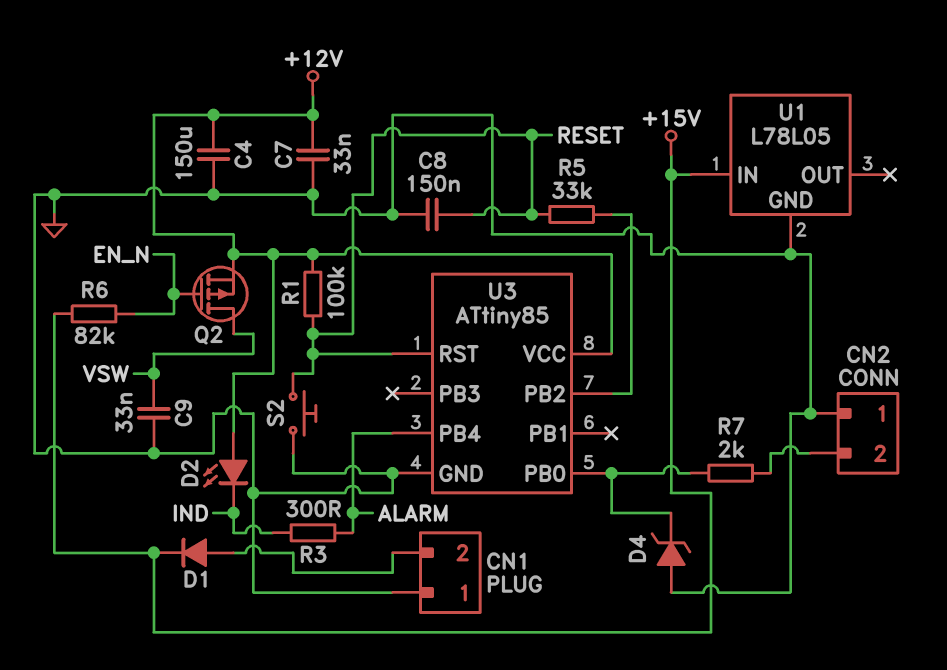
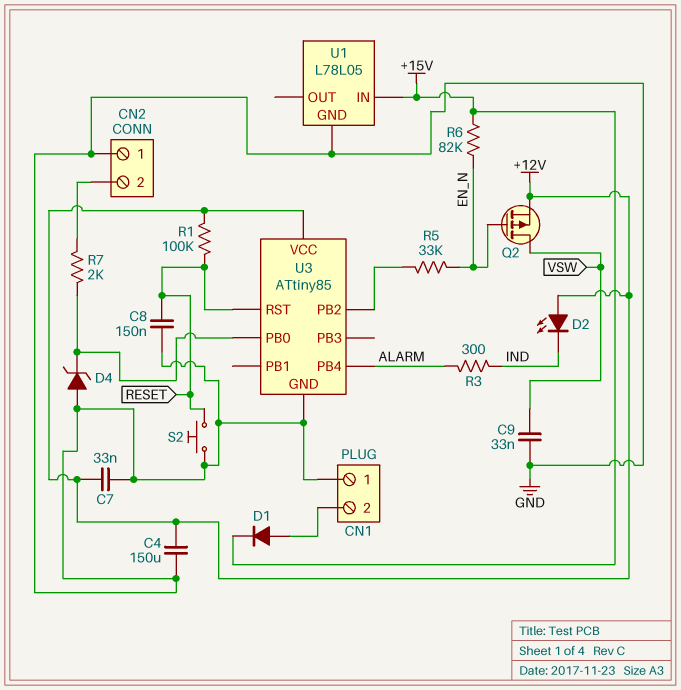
R5: 33k (RESET, U3/PB2) -> 33k (EN_N, U3/PB2)

